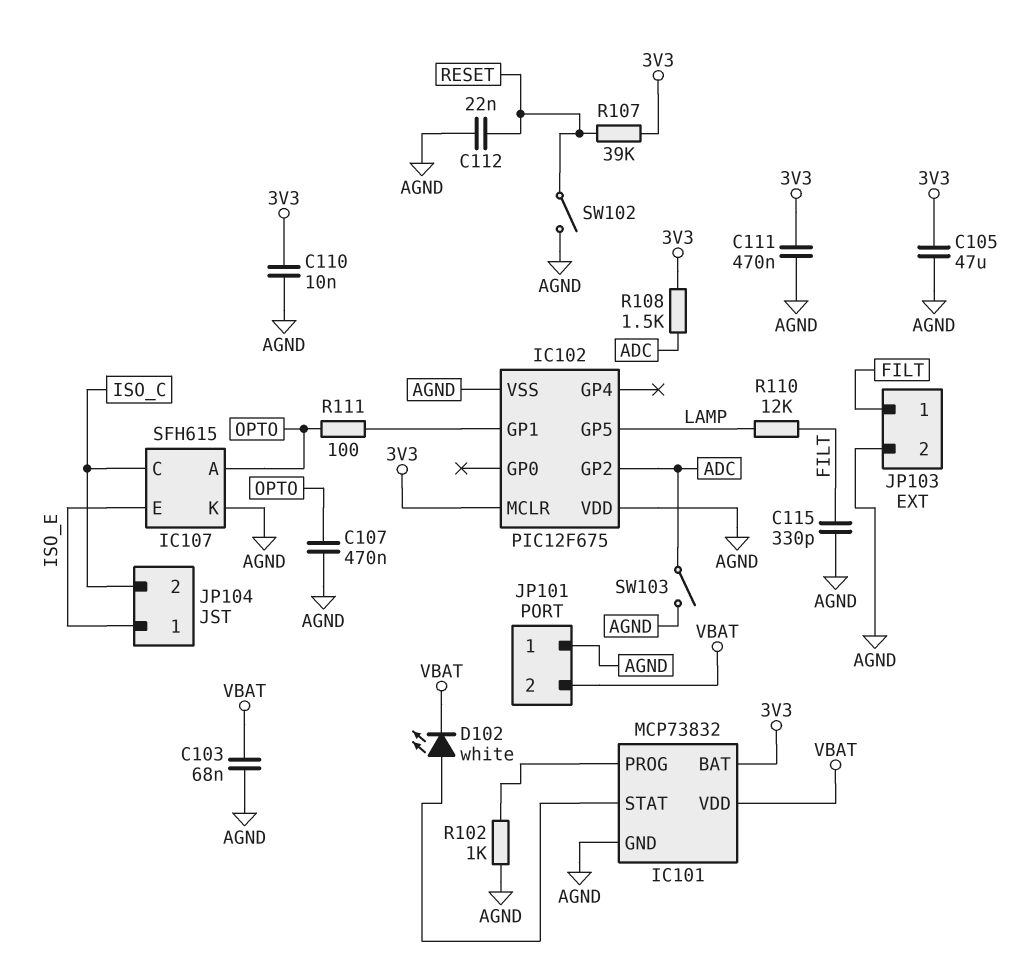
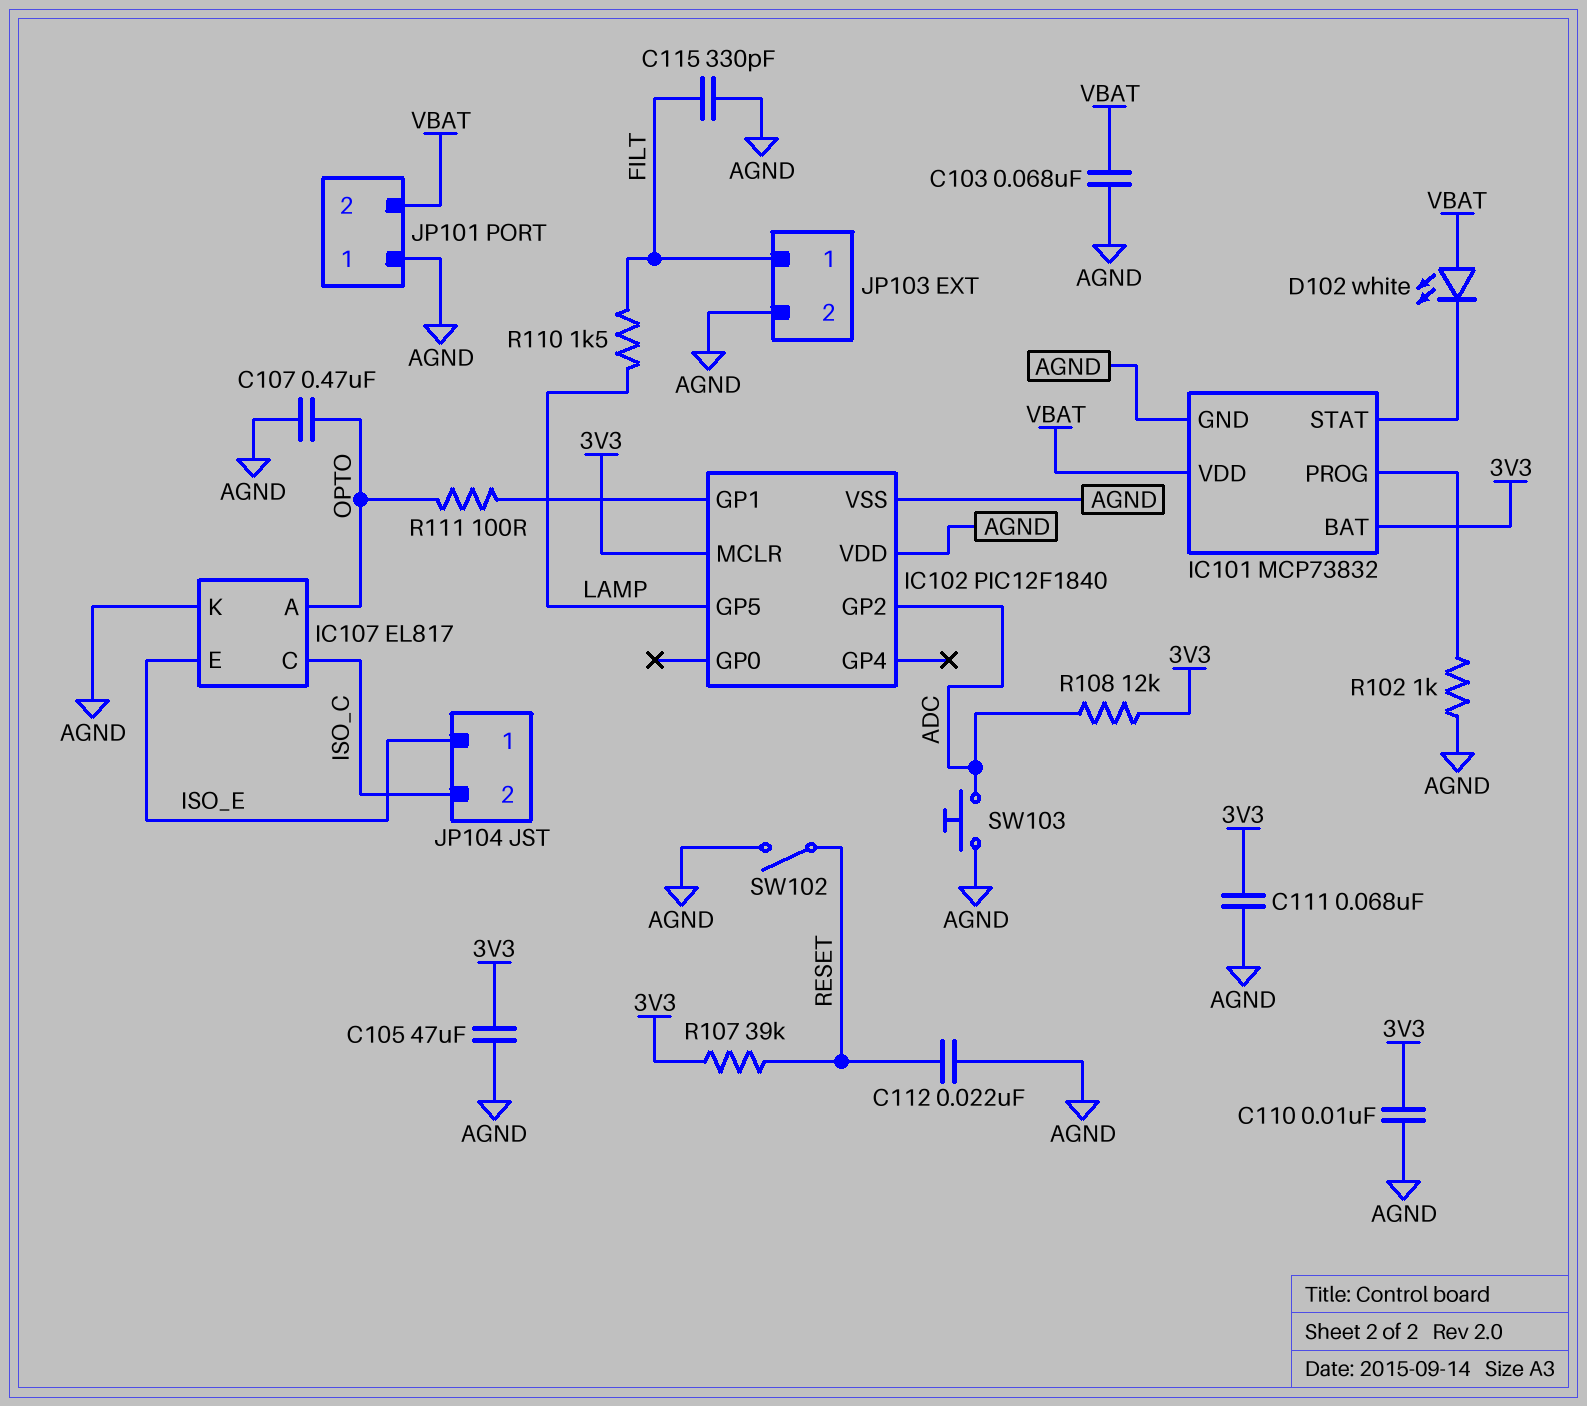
C111: 470nF (3V3, AGND) -> 68nF (3V3, AGND)
D102: LED white (A IC101/STAT, K VBAT) -> LED white (A VBAT, K IC101/STAT)
IC102: PIC12F675 -> PIC12F1840
IC107: SFH615 -> EL817
R108: 1.5k (3V3, ADC) -> 12k (3V3, ADC)
R110: 12k (FILT, LAMP) -> 1.5k (FILT, LAMP)
SW103: switch (ADC, AGND) -> button (ADC, AGND)

